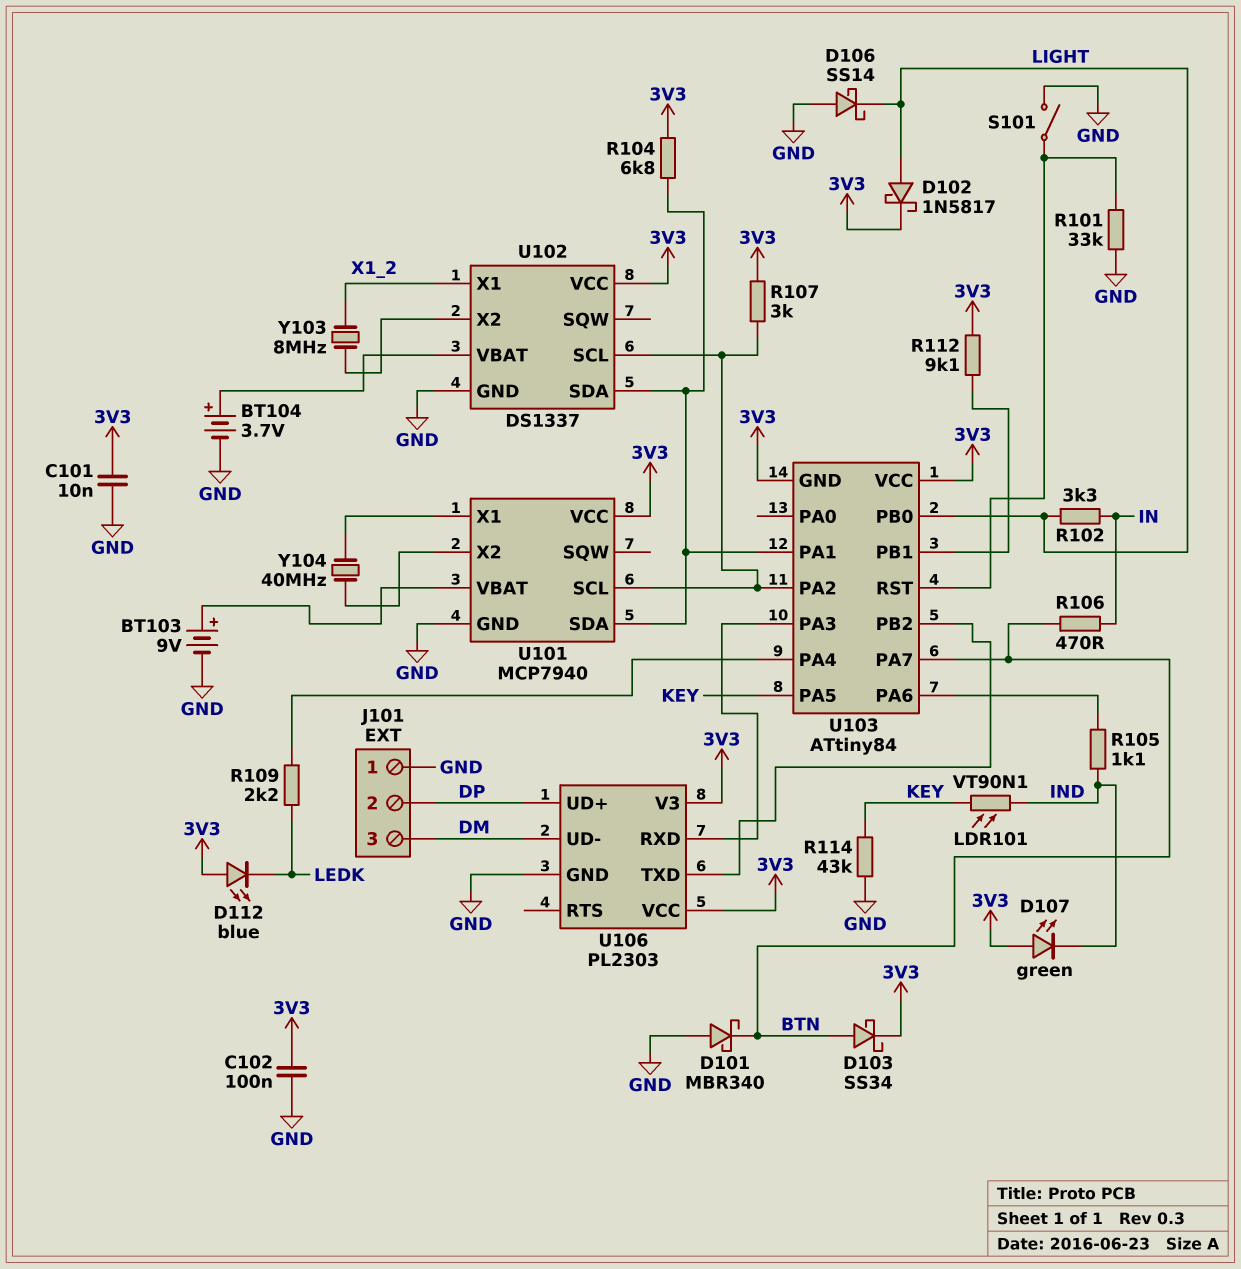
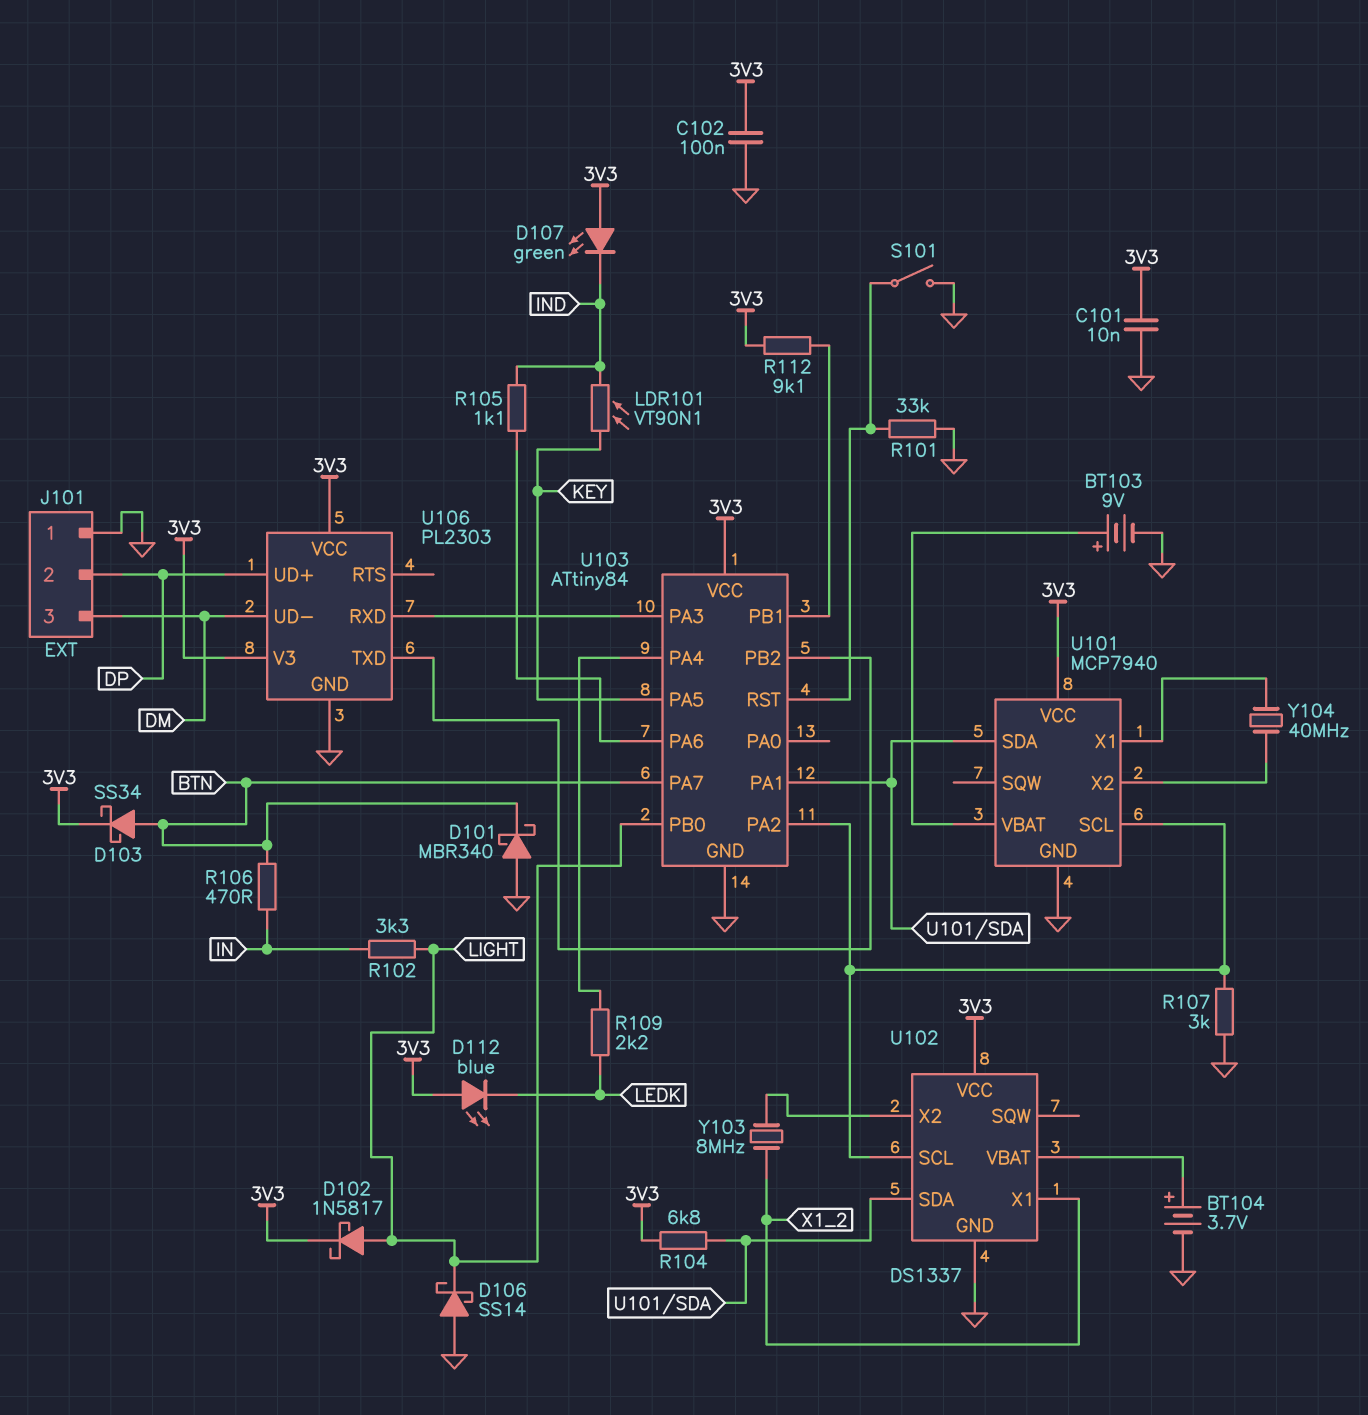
R107: 3k (3V3, U101/SCL) -> 3k (GND, U101/SCL)
R114: 43k (GND, KEY) -> none
U103 pin GND: 3V3 -> GND

